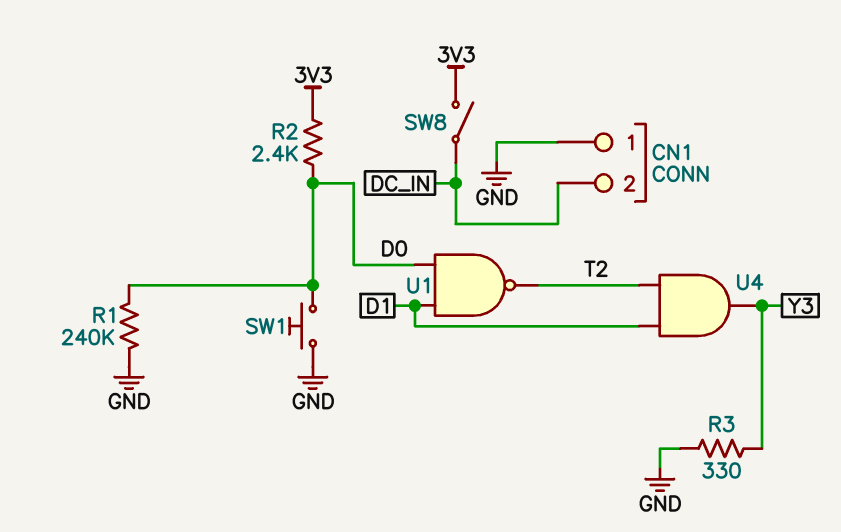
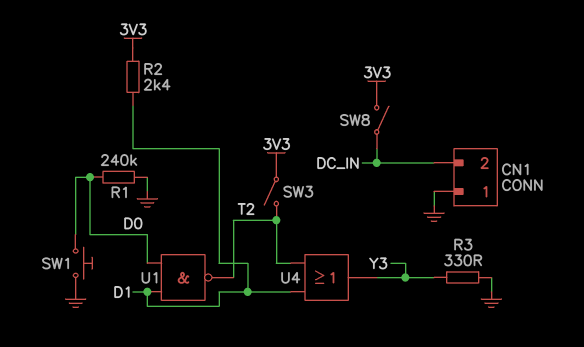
R2: 2.4k (3V3, D0) -> 2.4k (3V3, D1)
SW3: none -> switch (3V3, T2)
U4: AND (in D1, in T2, out Y3) -> OR (in D1, in T2, out Y3)

